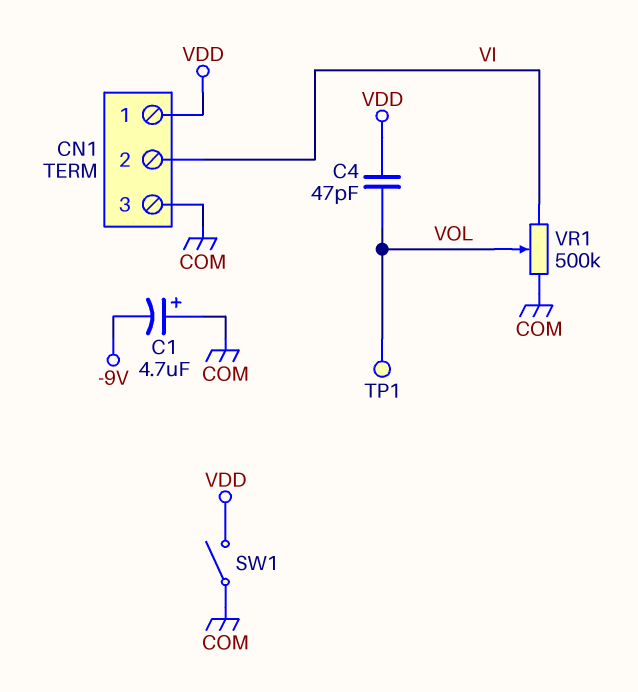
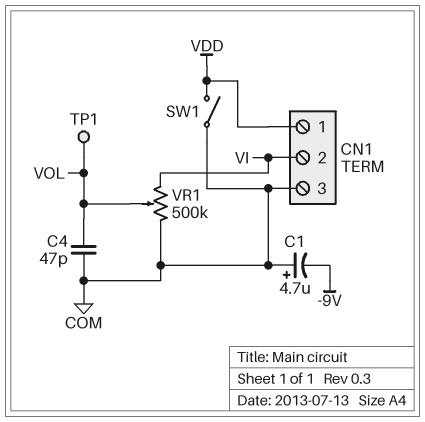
C4: 47pF (VDD, VOL) -> 47pF (COM, VOL)

